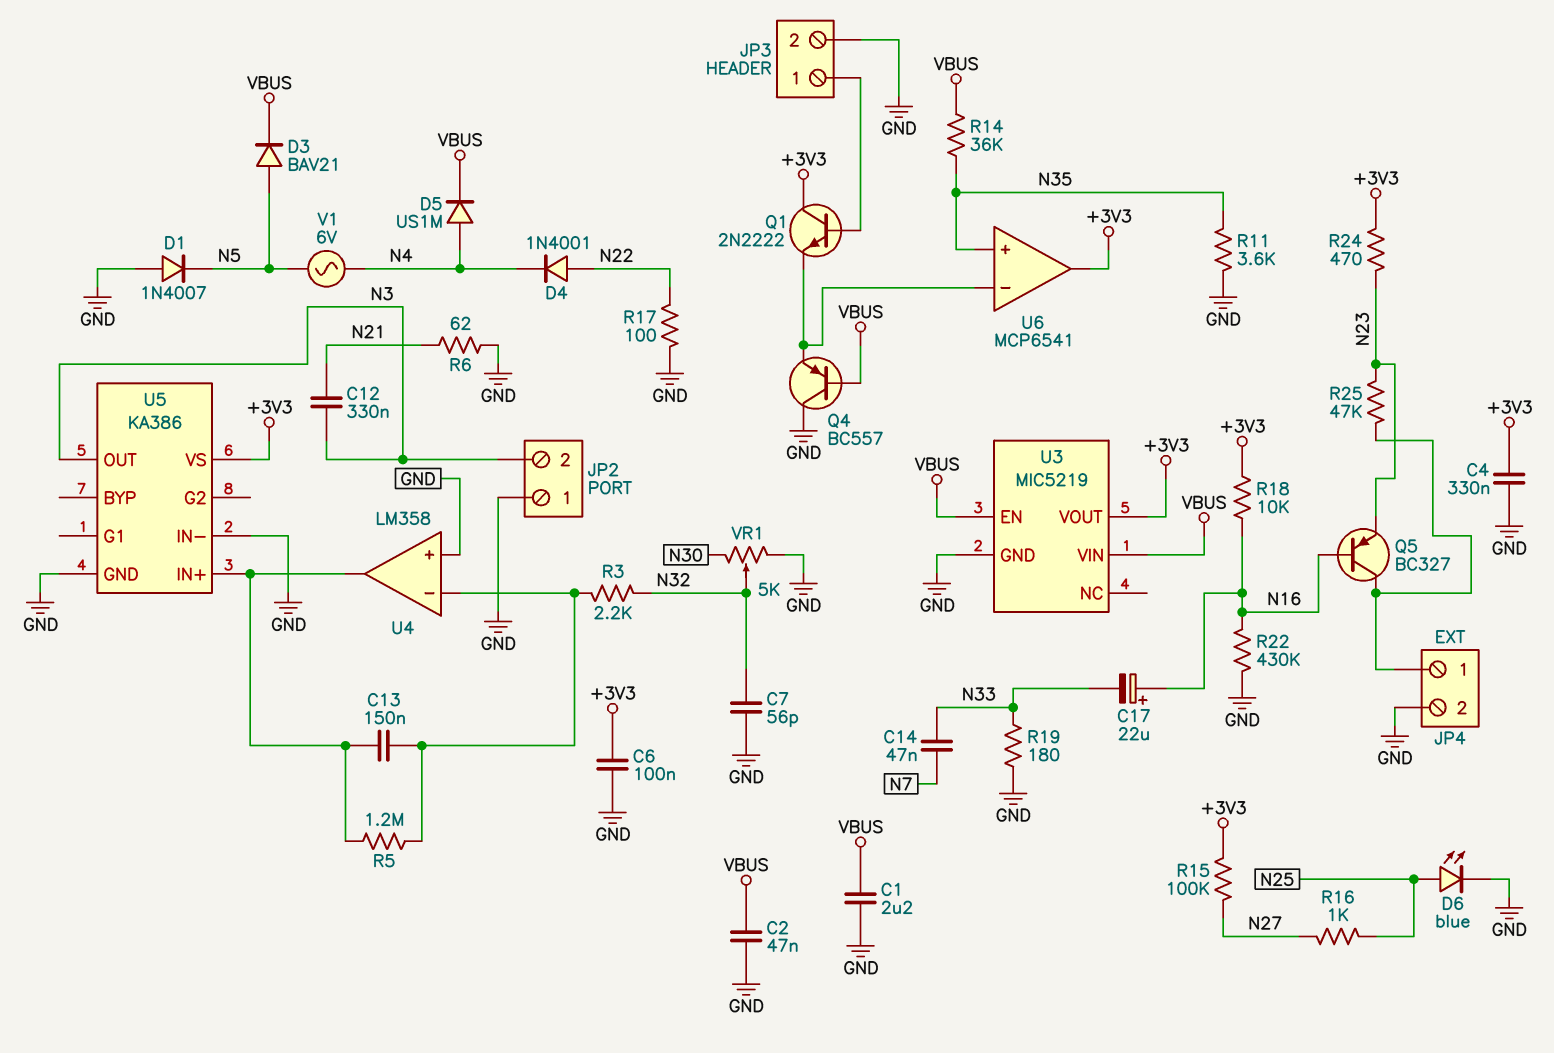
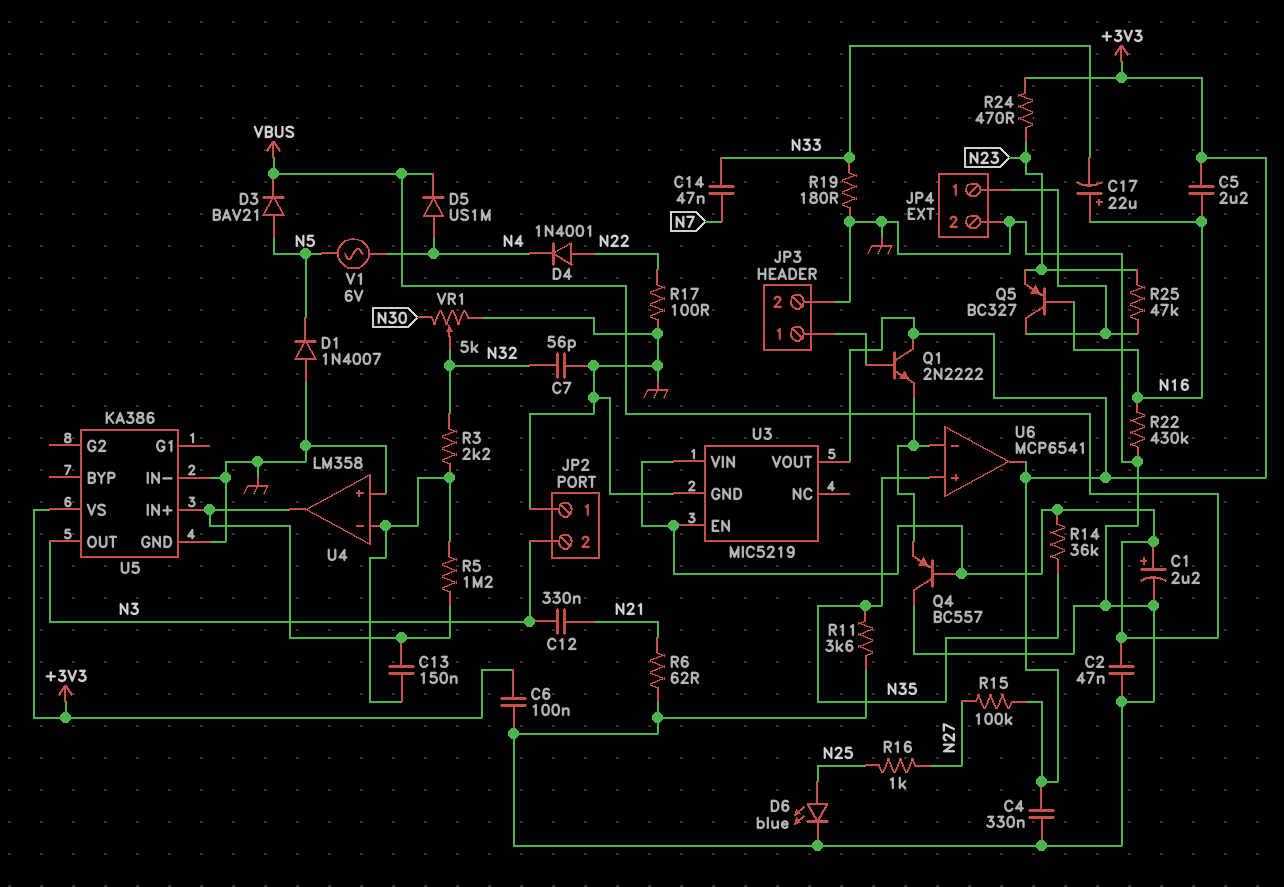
C1: 2.2uF (GND, VBUS) -> 2.2uF (plus VBUS, minus GND)
C5: none -> 2.2uF (+3V3, N16)
R18: 10k (+3V3, N16) -> none

